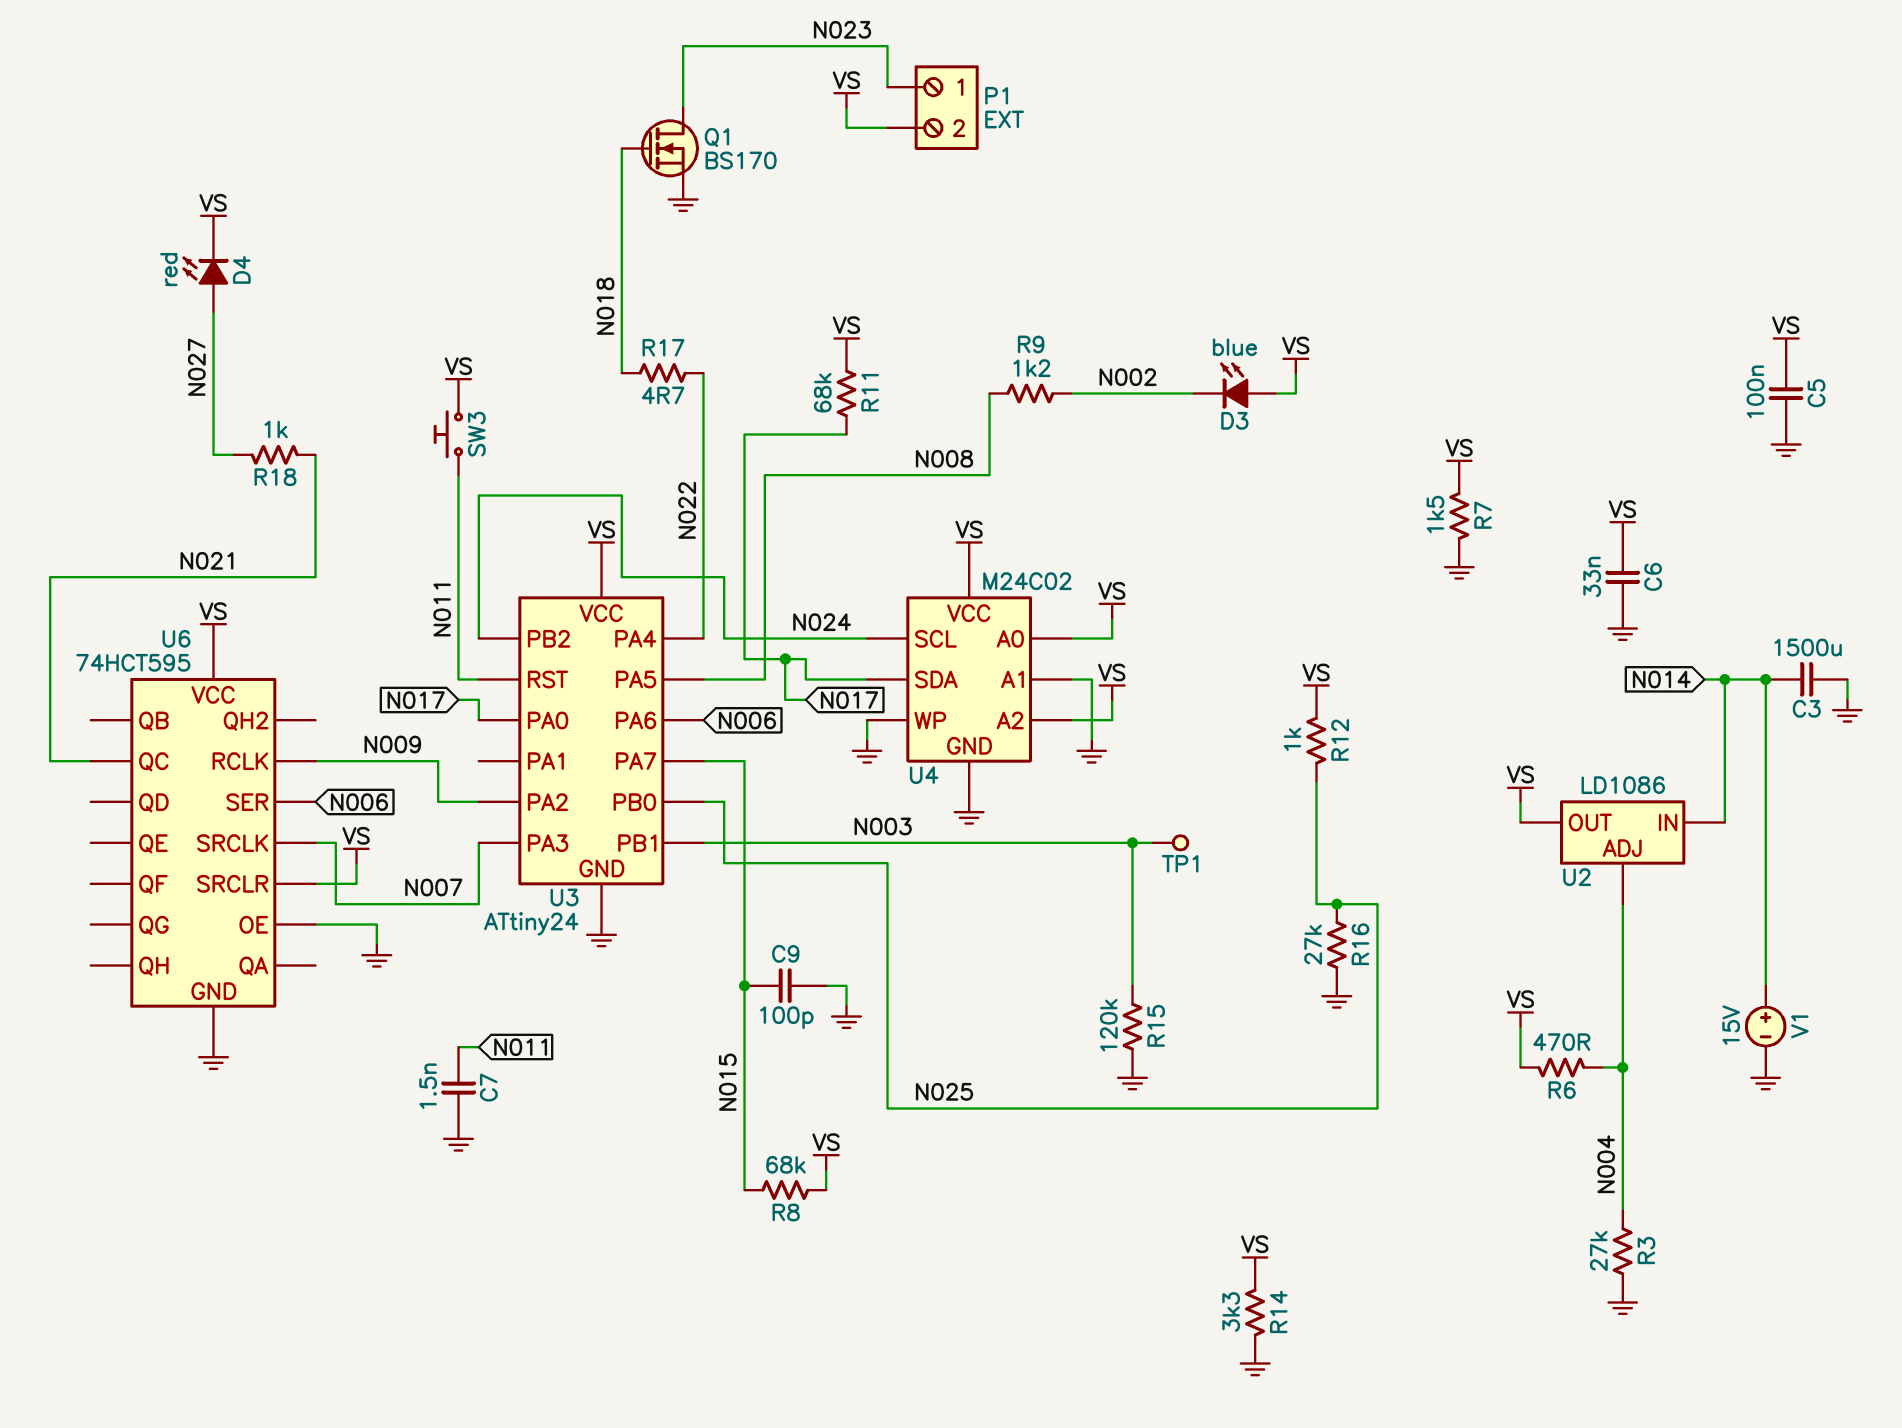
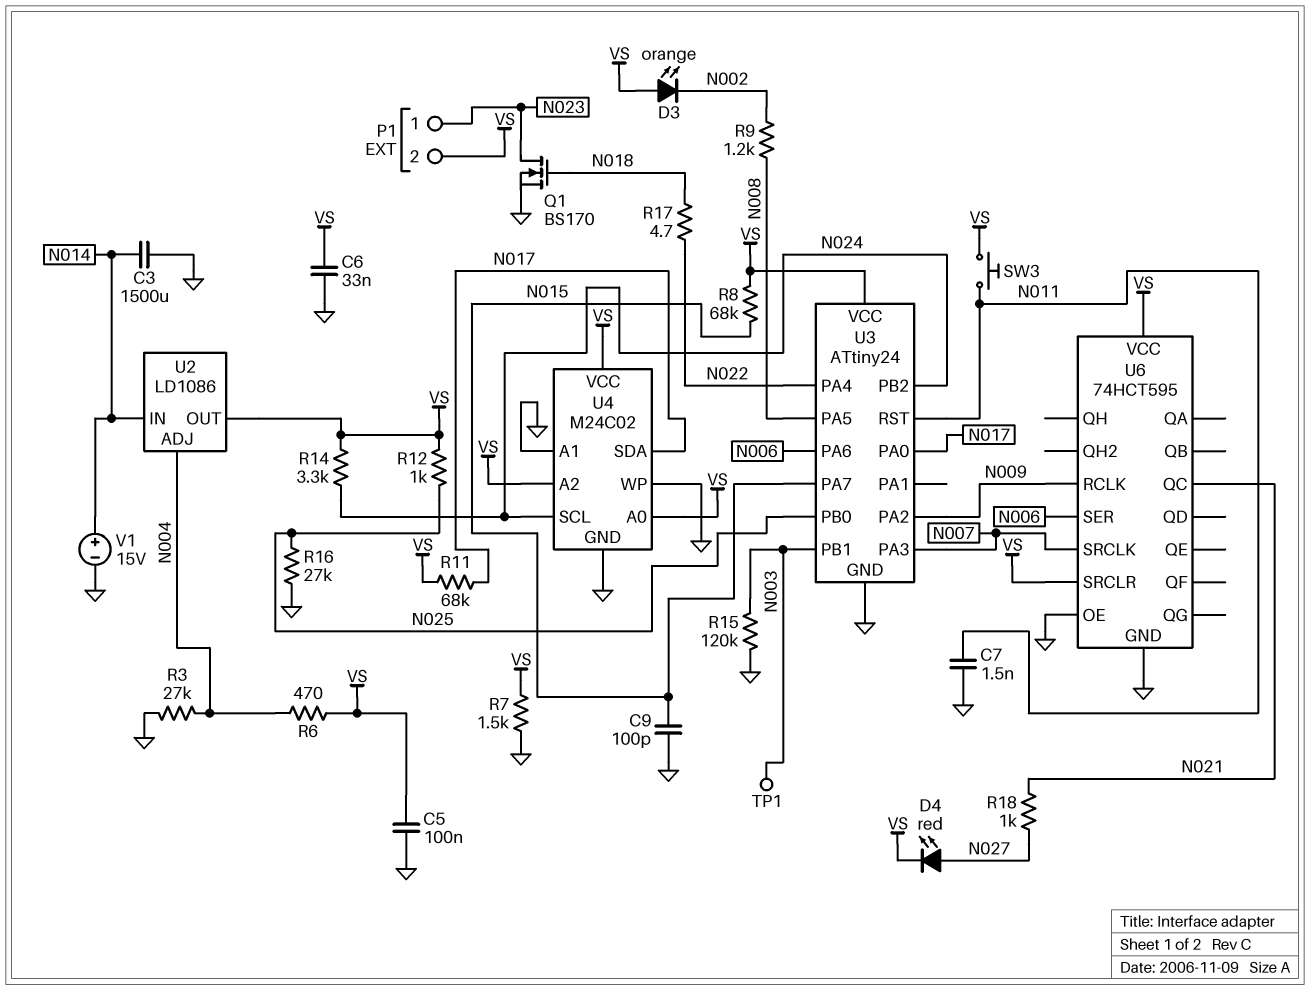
D3: LED blue (A VS, K N002) -> LED orange (A VS, K N002)
R14: 3.3k (GND, VS) -> 3.3k (N024, VS)

